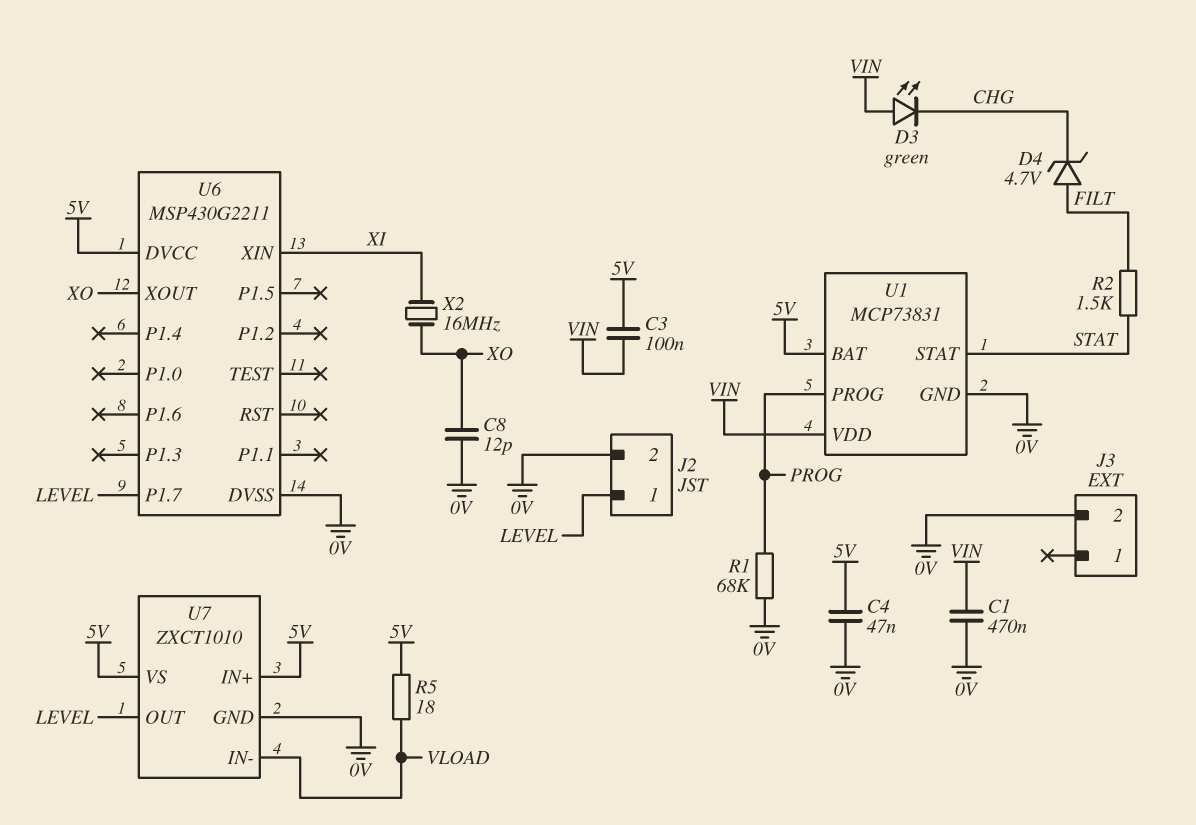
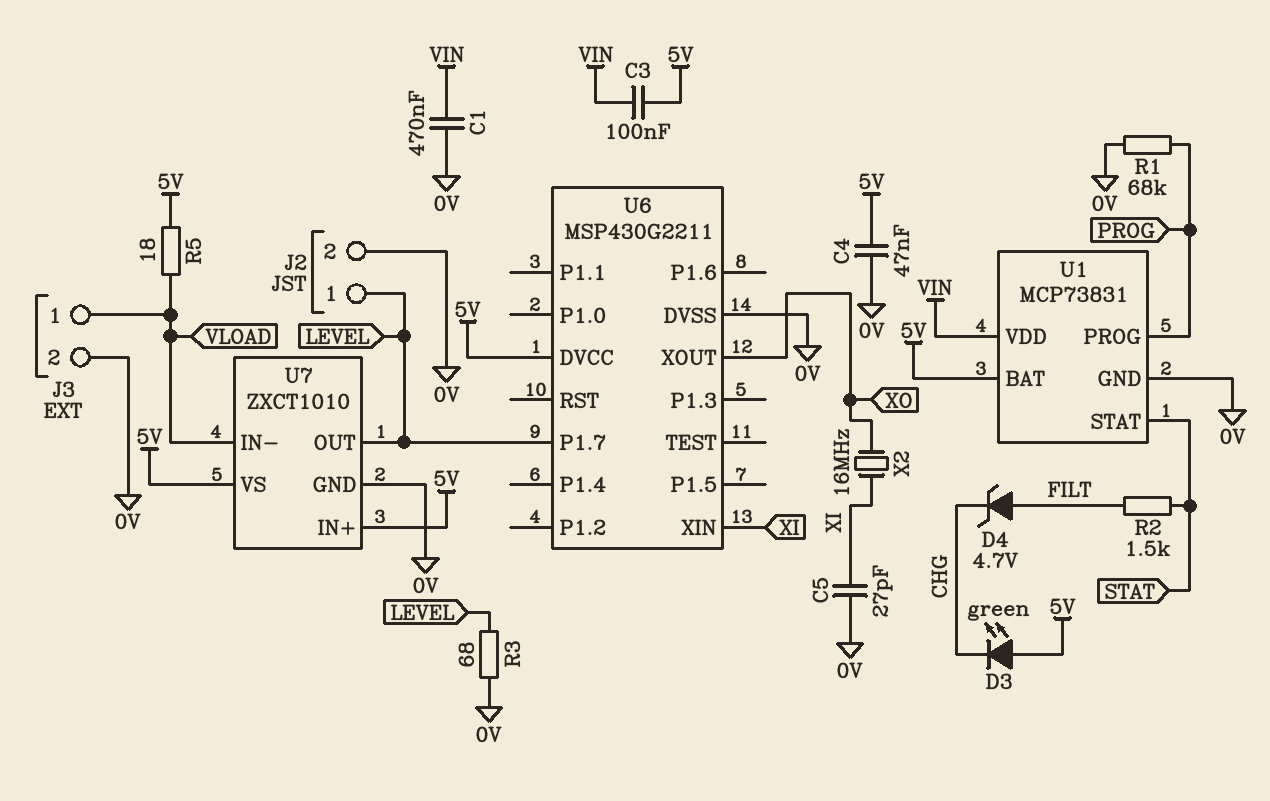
C5: none -> 27pF (0V, XI)
C8: 12pF (0V, XO) -> none
D3: LED green (A VIN, K CHG) -> LED green (A 5V, K CHG)
J3 pin 1: none -> VLOAD
R3: none -> 68 (0V, LEVEL)

